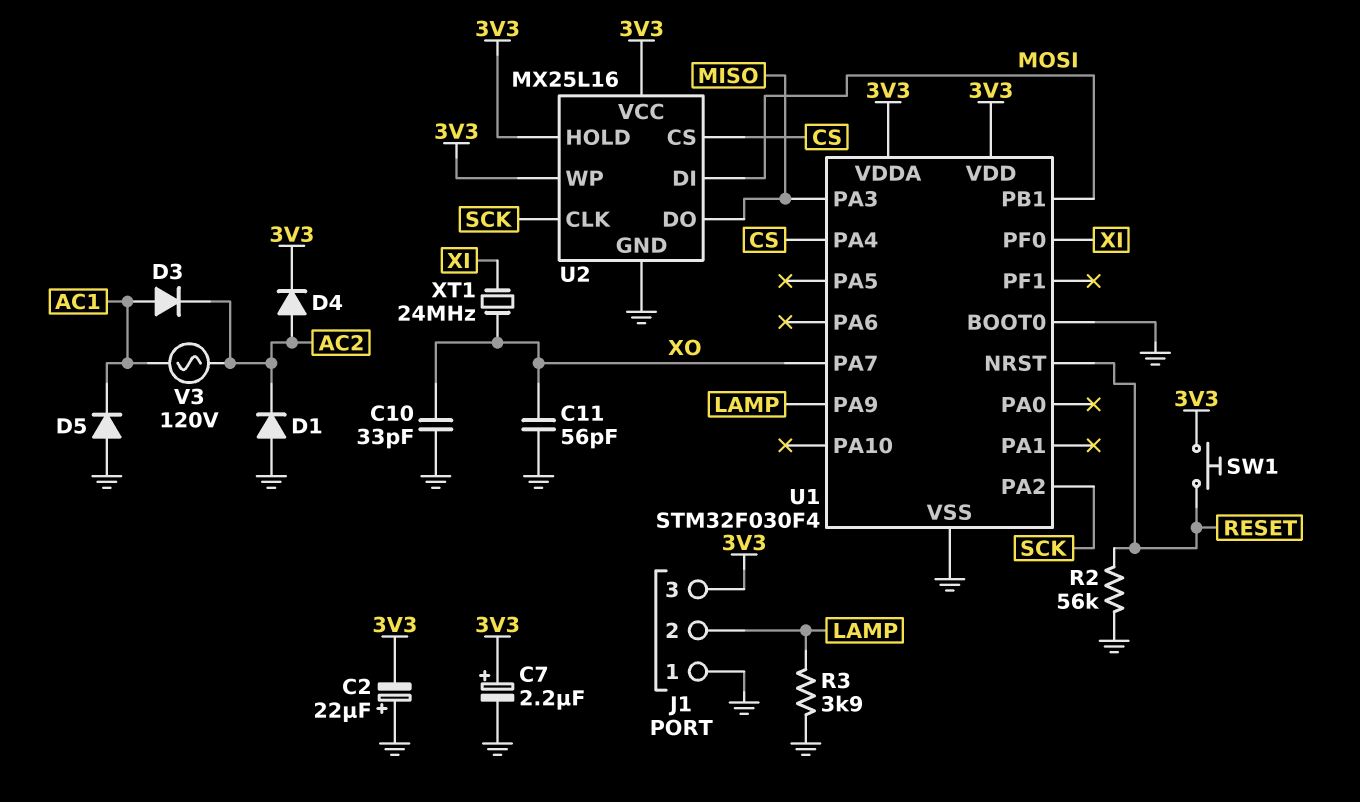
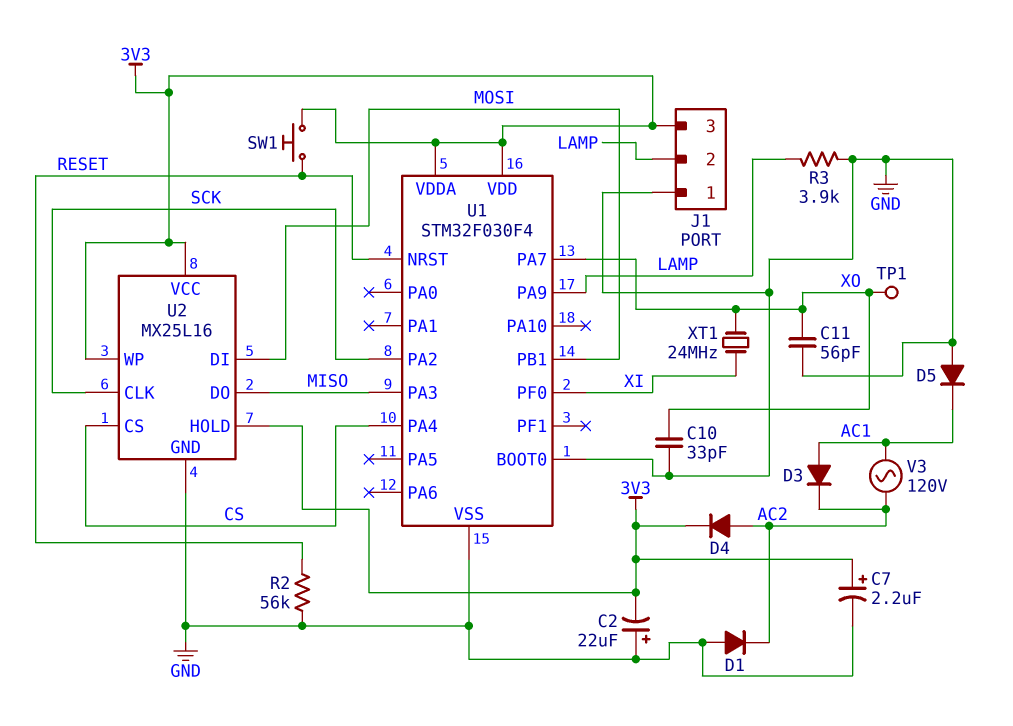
TP1: none -> test point (XO)

